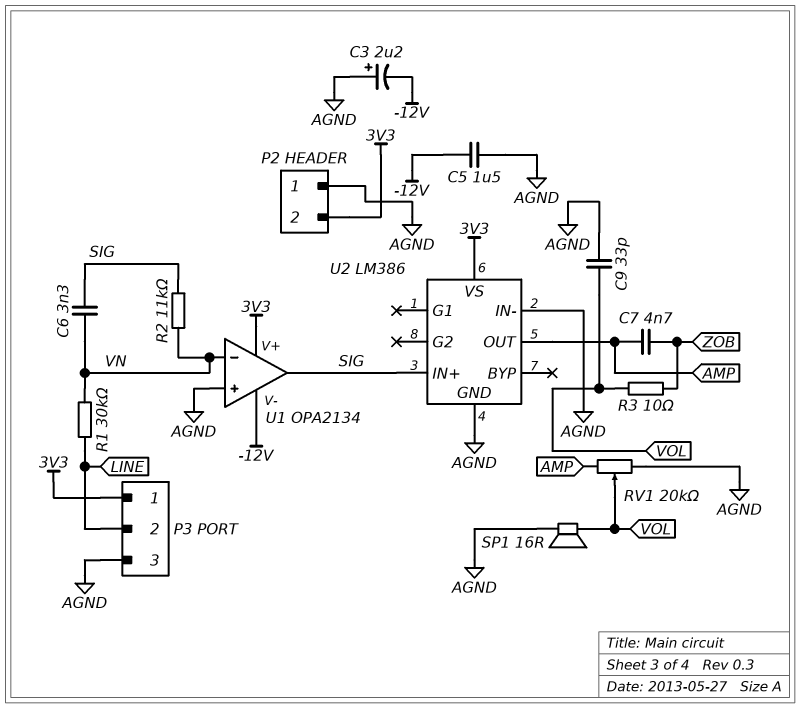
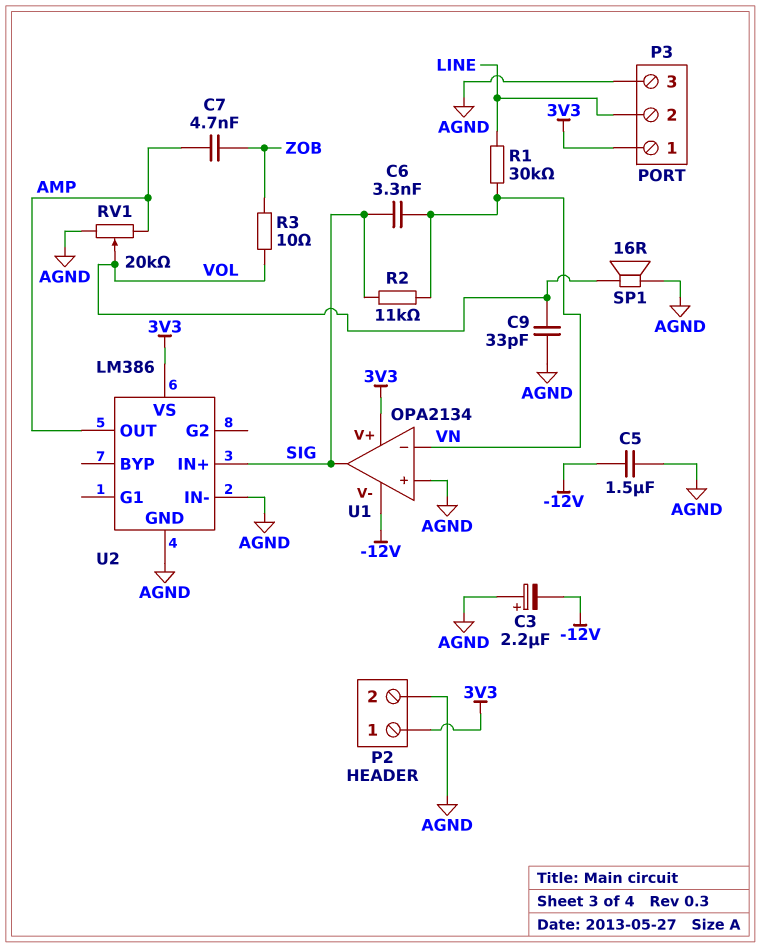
P2 pin 1: AGND -> 3V3
P2 pin 2: 3V3 -> AGND

